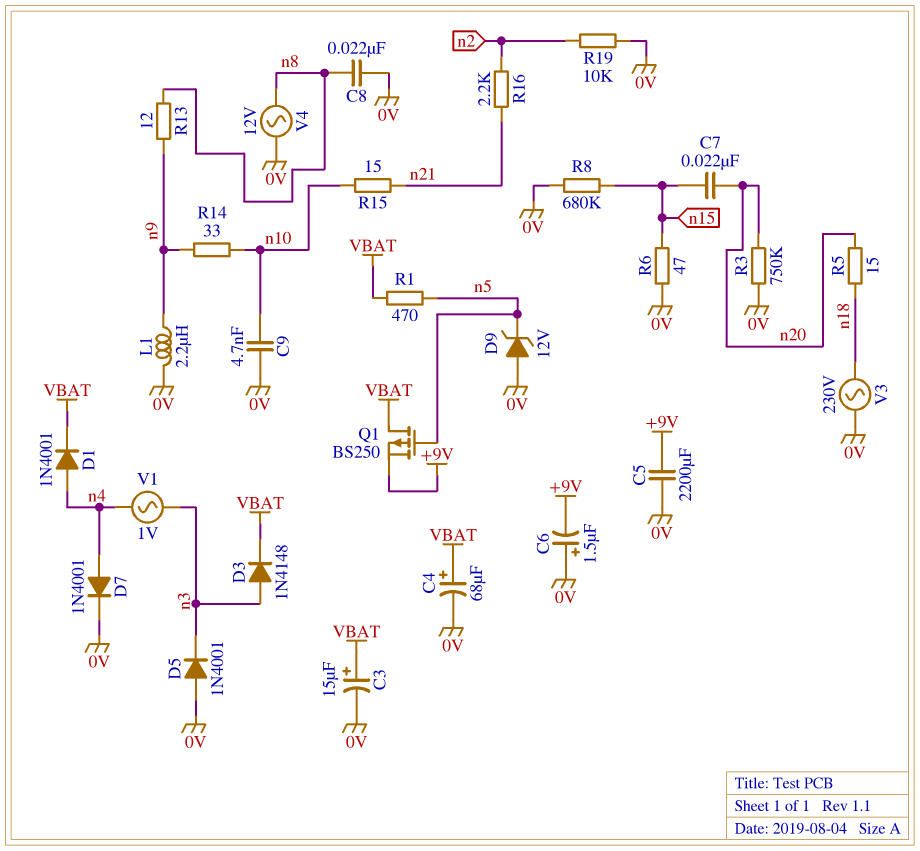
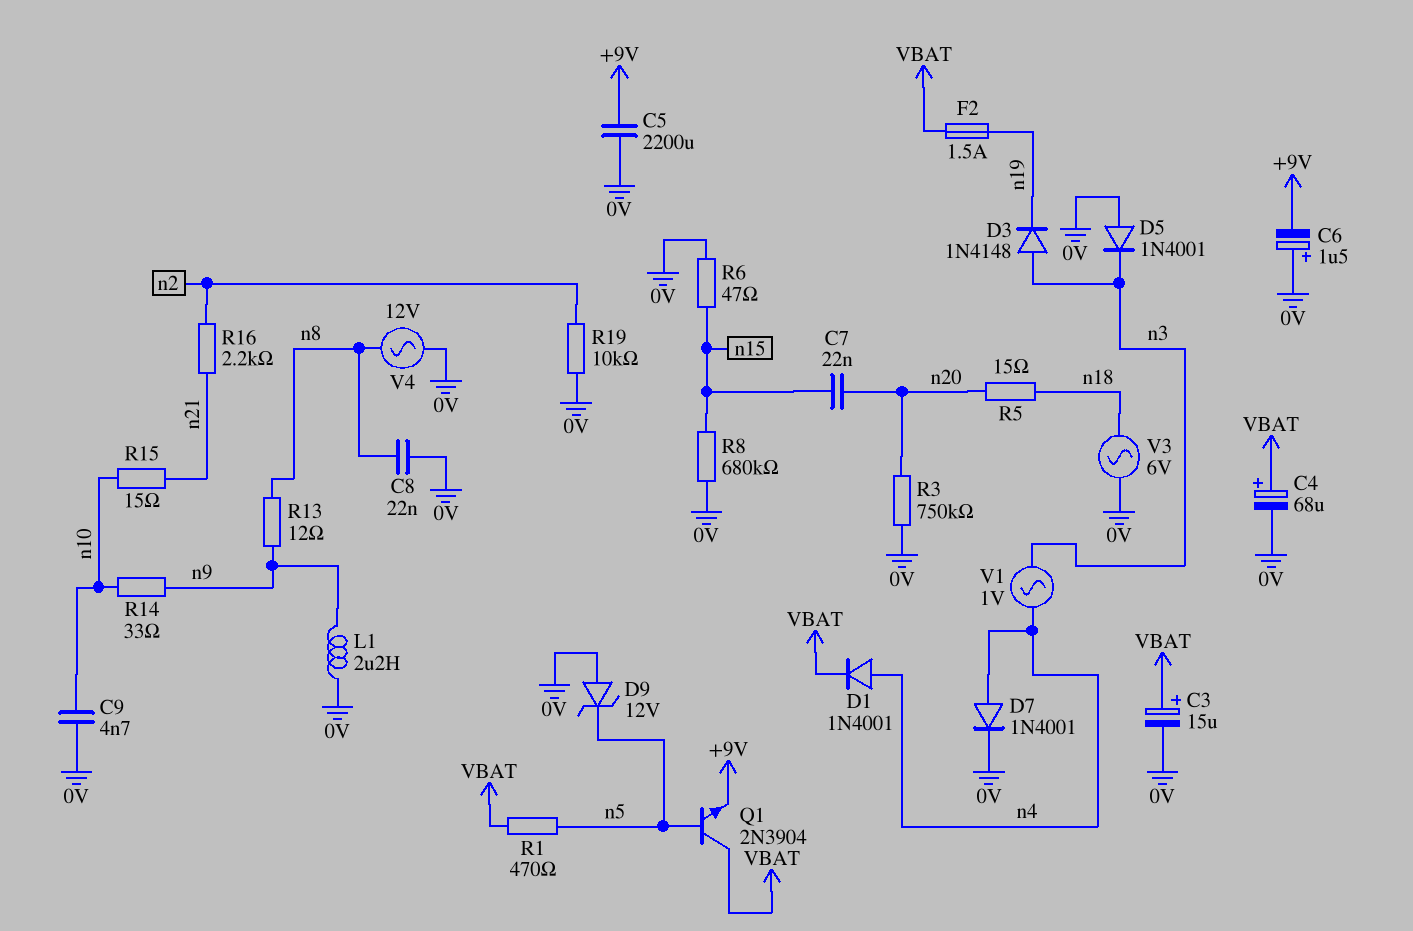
D3: diode 1N4148 (A n3, K VBAT) -> diode 1N4148 (A n3, K n19)
F2: none -> 1.5A (VBAT, n19)
Q1: PMOS BS250 (G n5, D VBAT, S +9V) -> NPN 2N3904 (B n5, C VBAT, E +9V)
V3: AC 230V (0V, n18) -> AC 6V (0V, n18)

